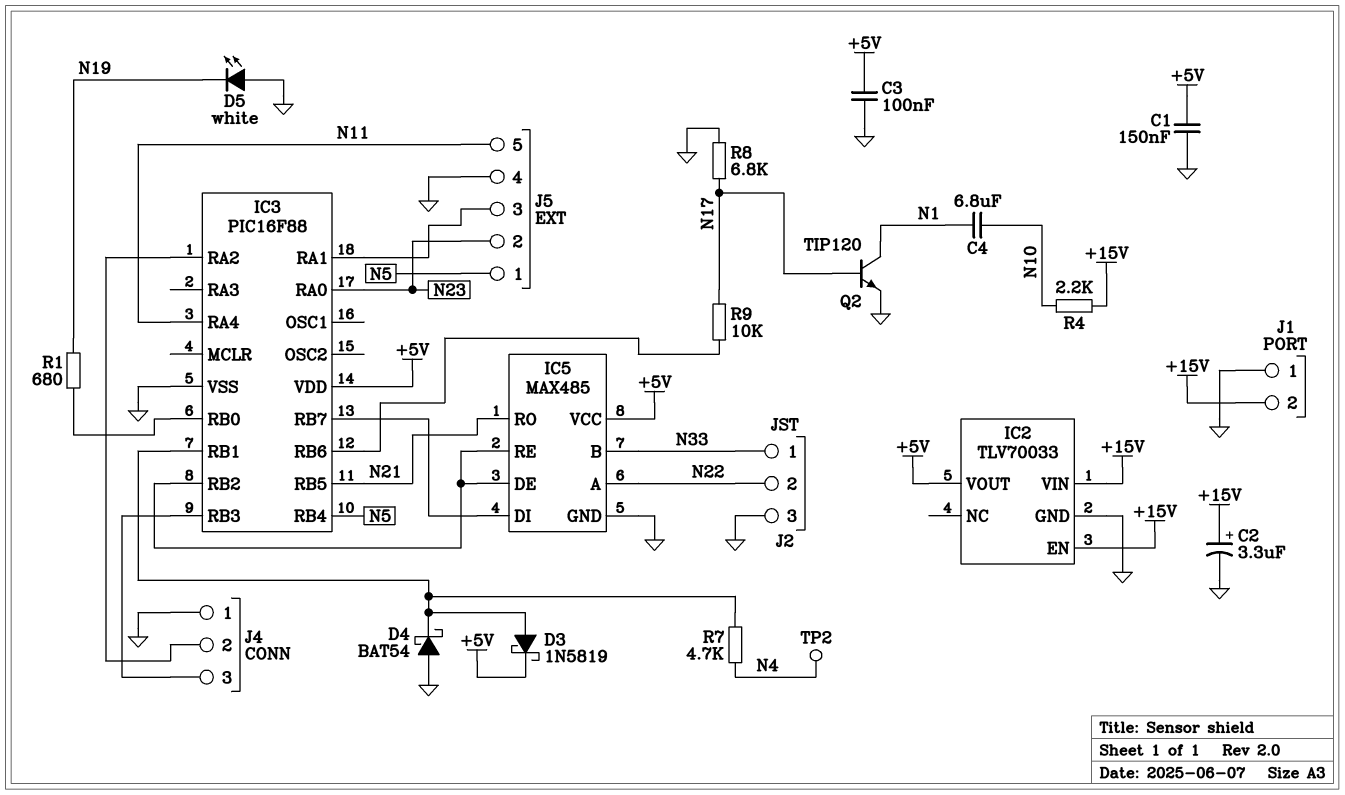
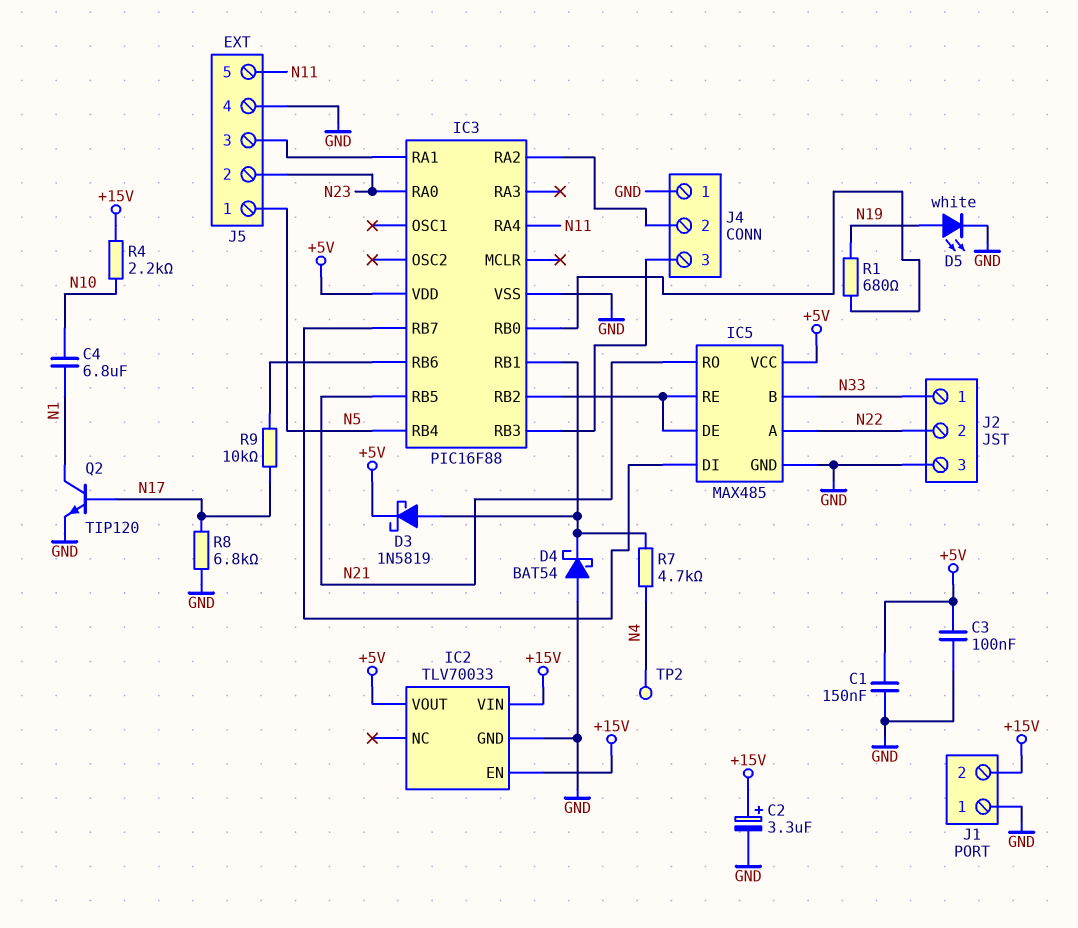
D5: LED white (A GND, K N19) -> LED white (A N19, K GND)

